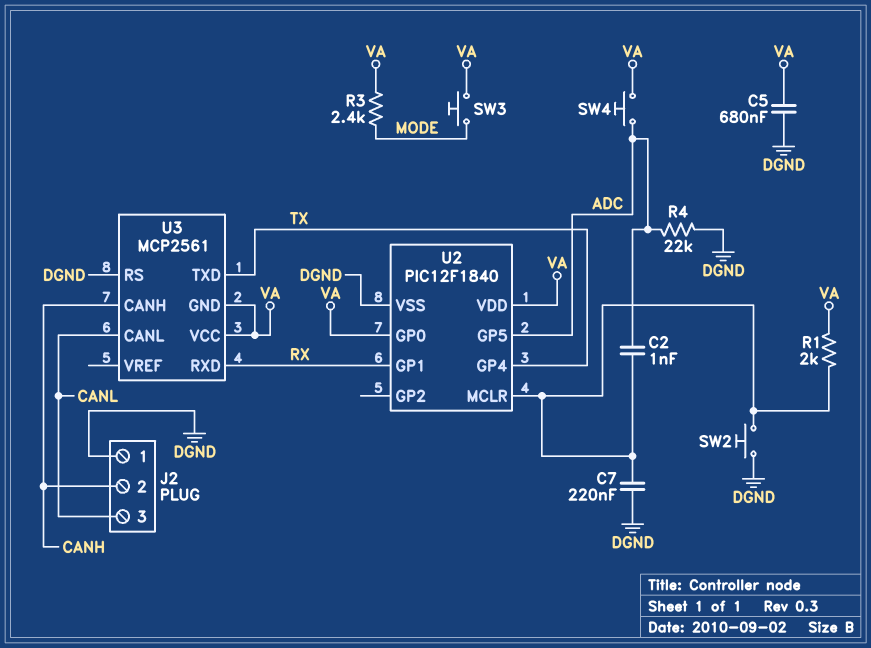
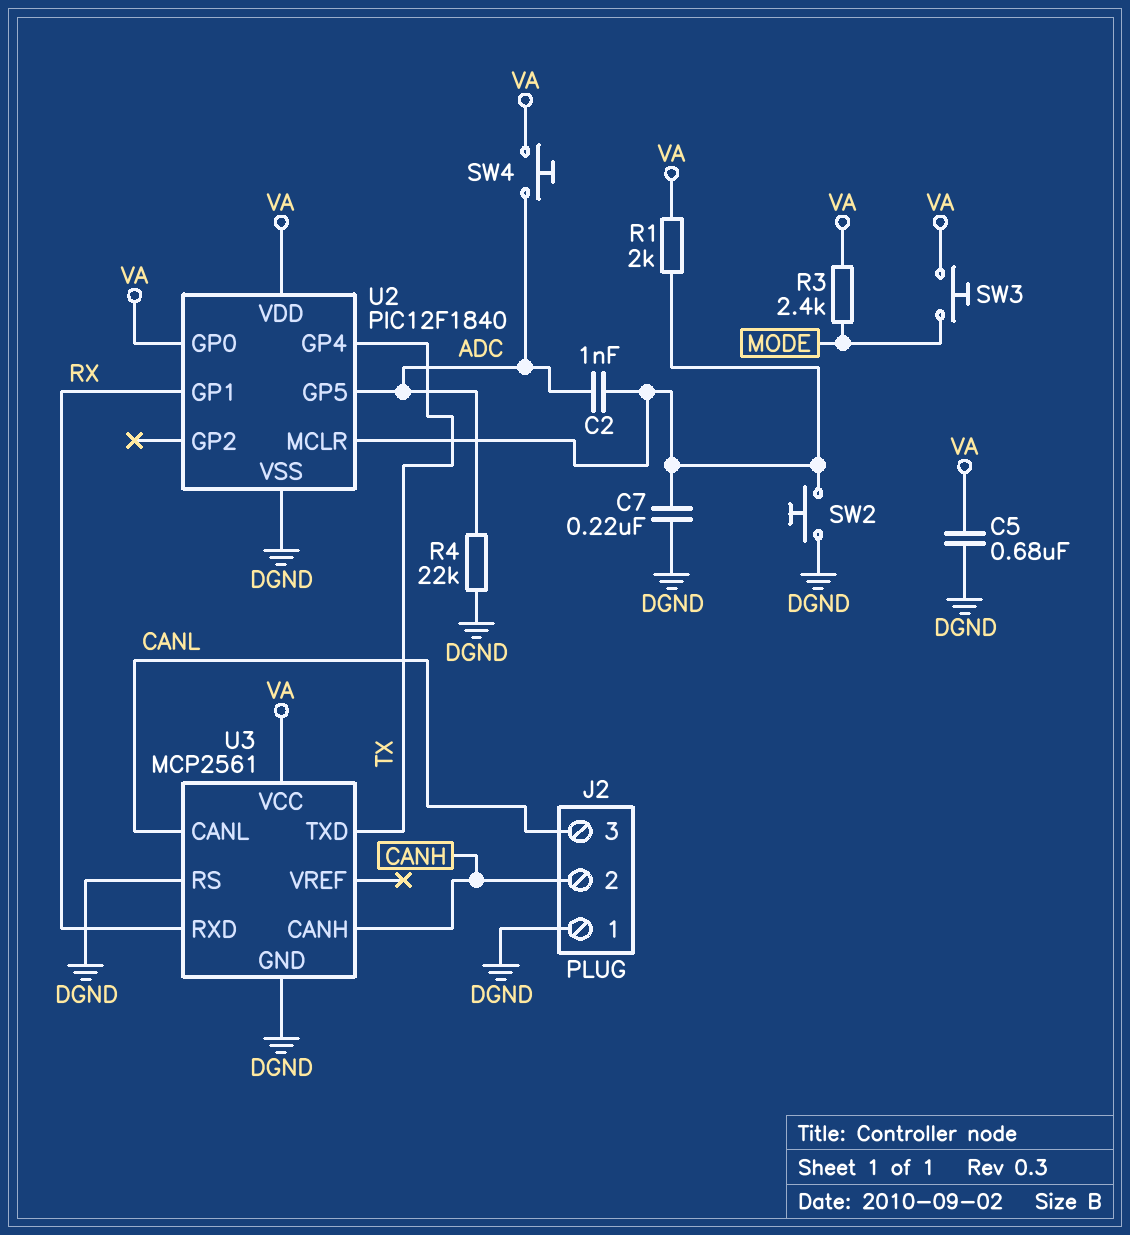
U3 pin GND: VA -> DGND

